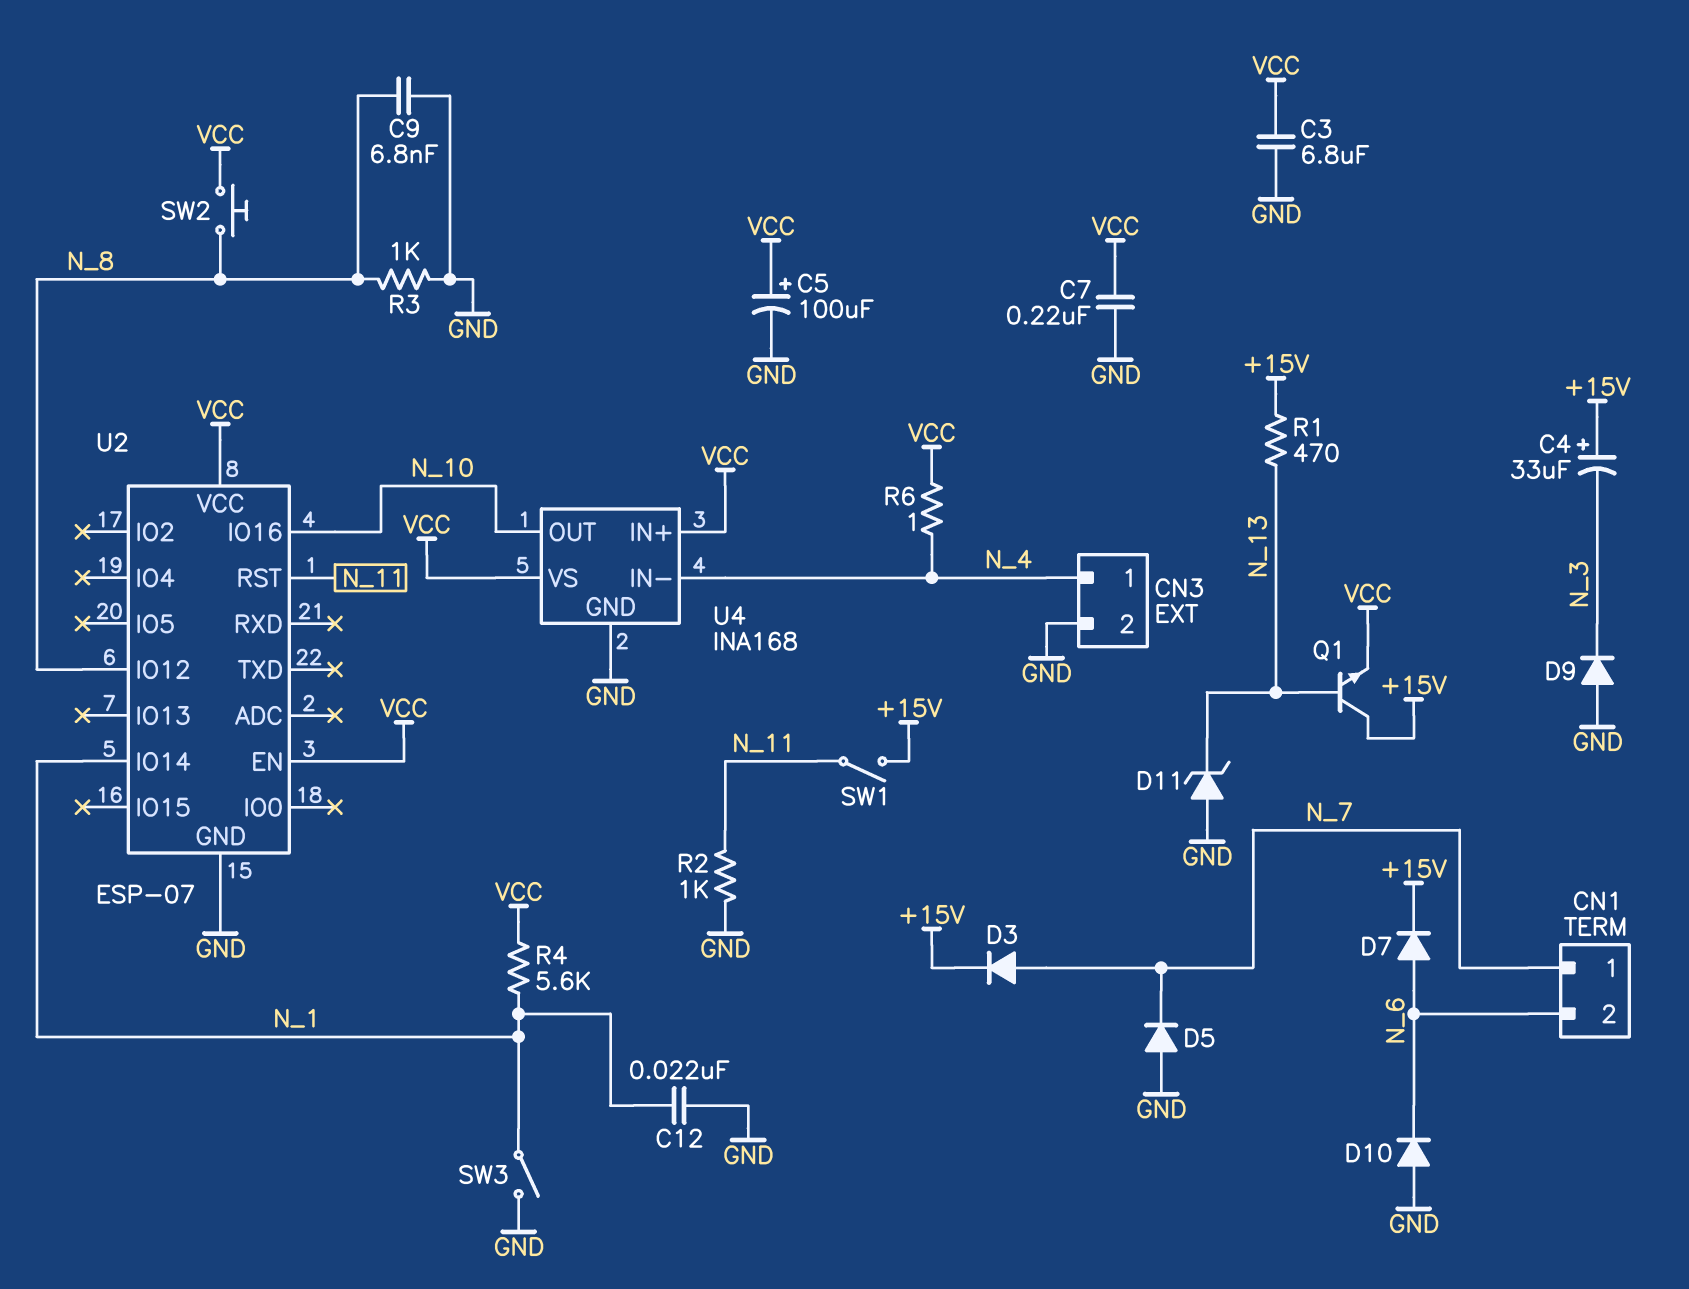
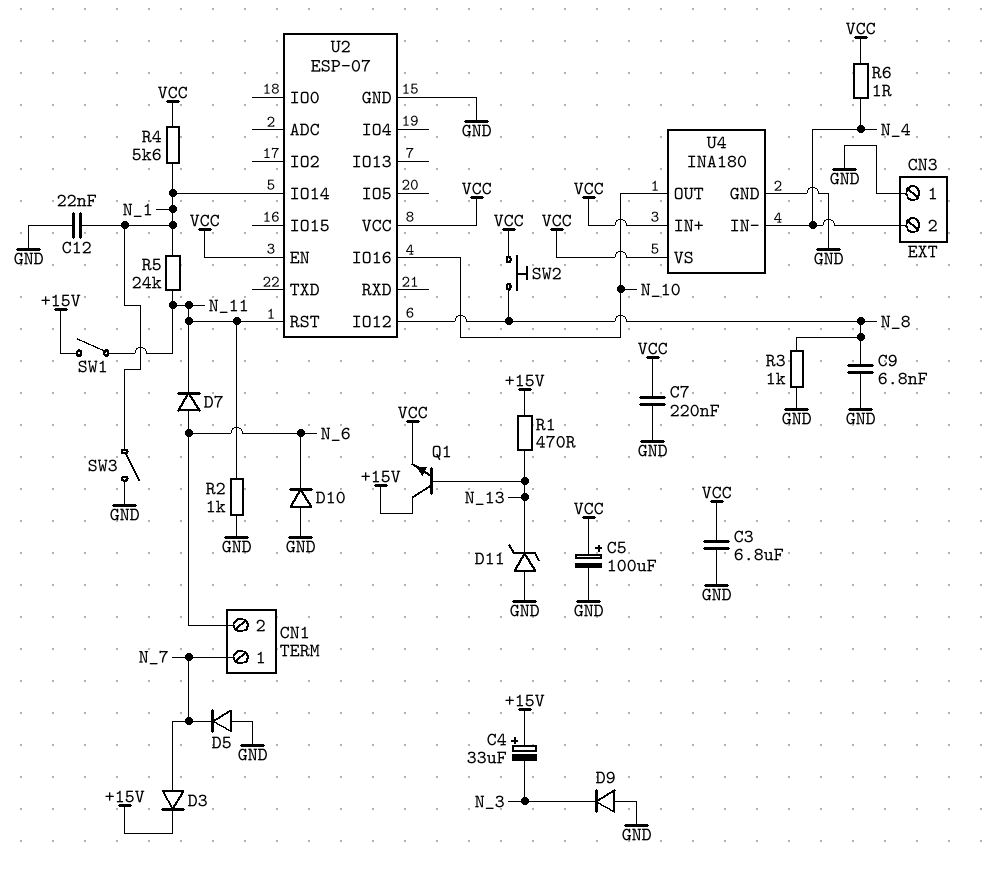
CN3 pin 1: N_4 -> GND
CN3 pin 2: GND -> N_4
D7: diode (A N_6, K +15V) -> diode (A N_6, K N_11)
R5: none -> 24k (N_1, N_11)
U4: INA168 -> INA180

